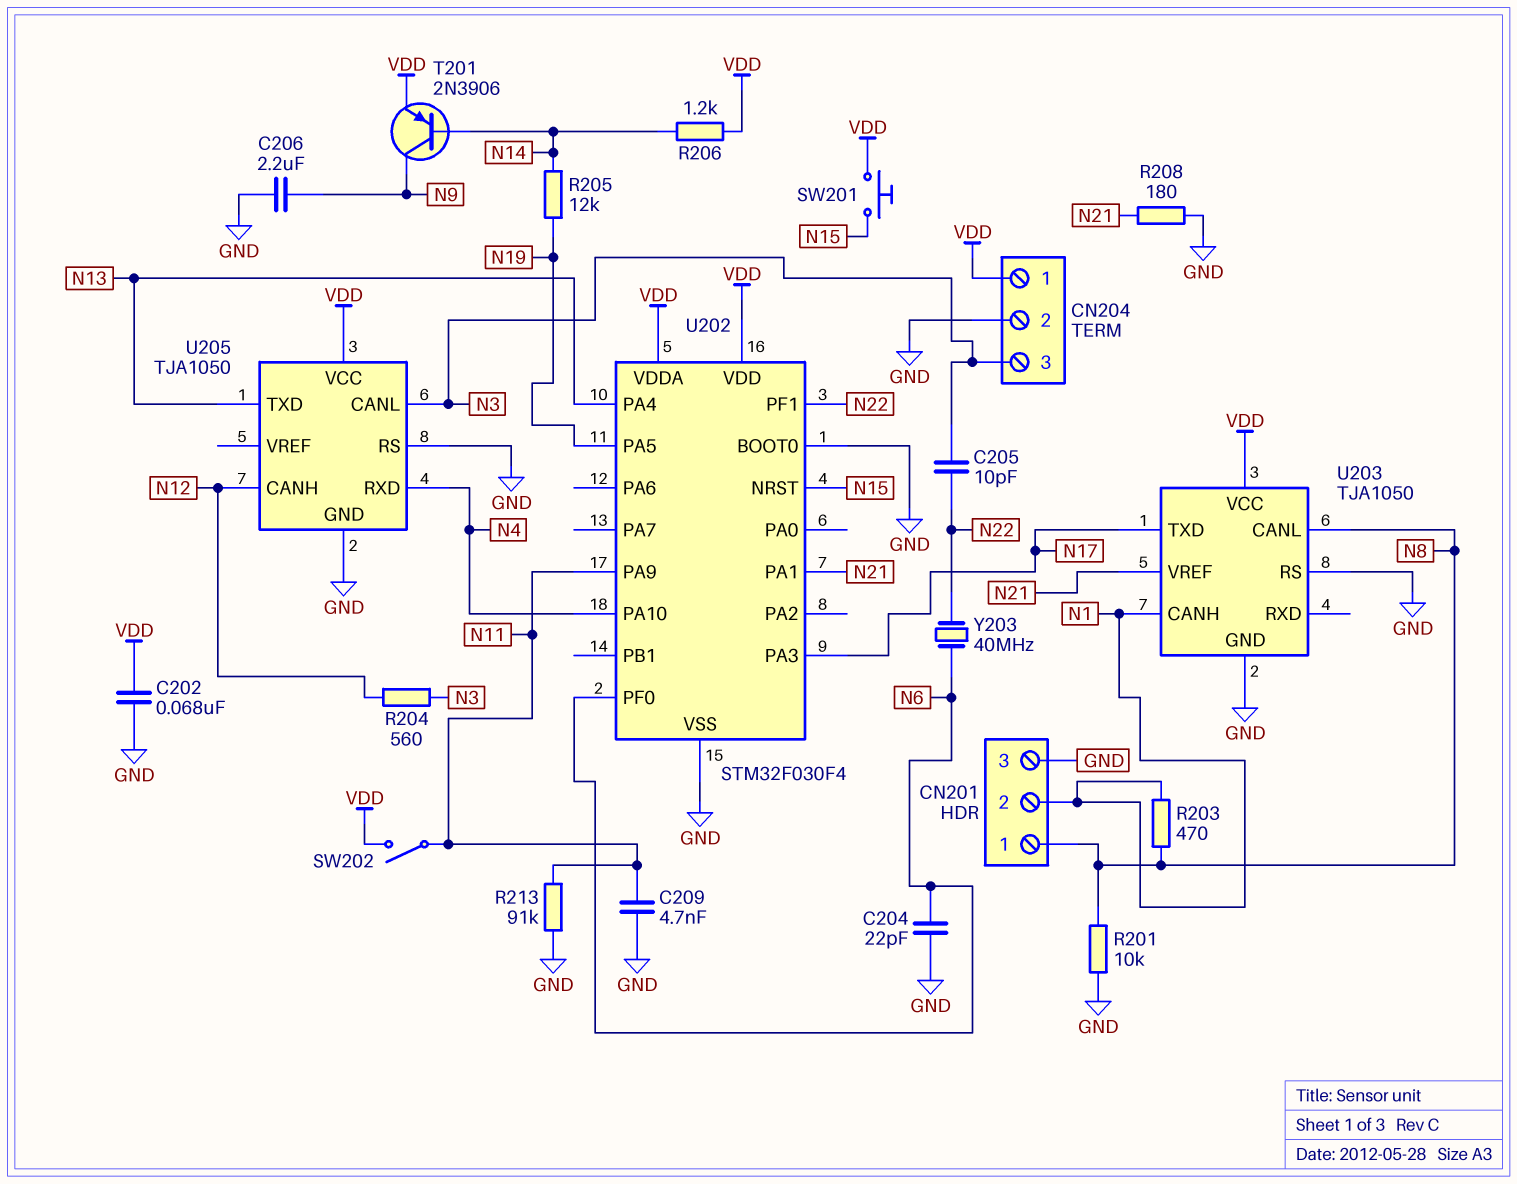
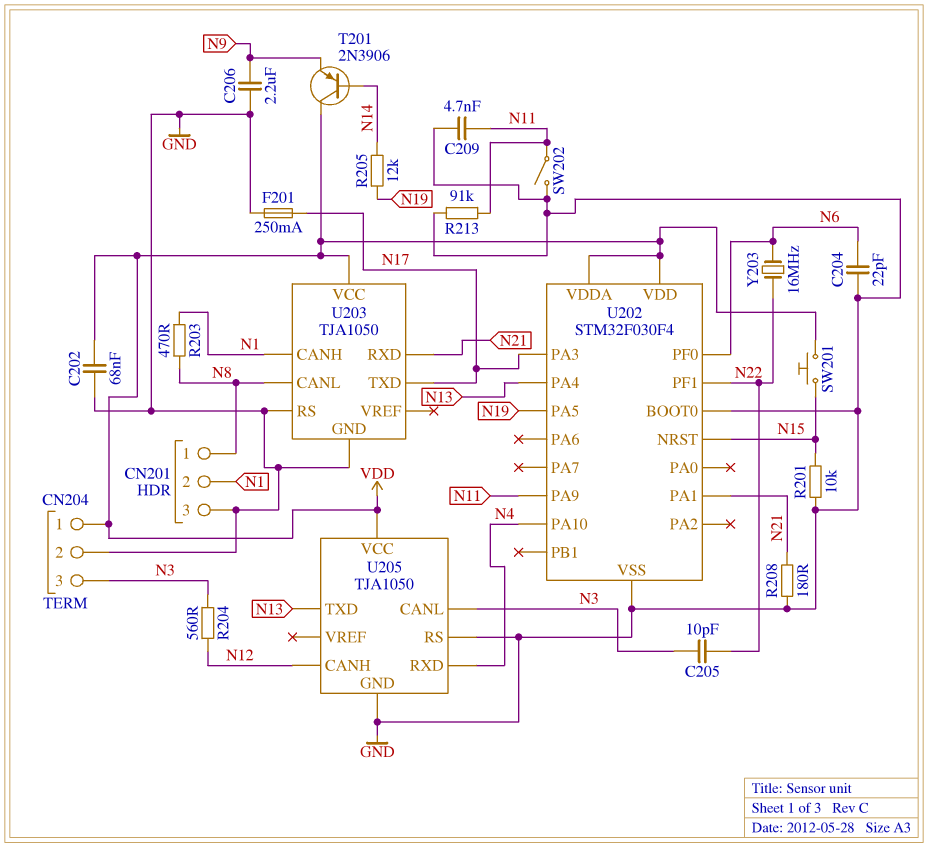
F201: none -> 250mA (GND, N17)
R201: 10k (GND, N8) -> 10k (GND, N15)
R206: 1.2k (N14, VDD) -> none
SW202: switch (N11, VDD) -> switch (GND, N11)
T201: PNP 2N3906 (B N14, C N9, E VDD) -> PNP 2N3906 (B N14, C VDD, E N9)
U203 pin RXD: none -> N21
U203 pin VREF: N21 -> none
Y203: 40MHz (N6, N22) -> 16MHz (N6, N22)

